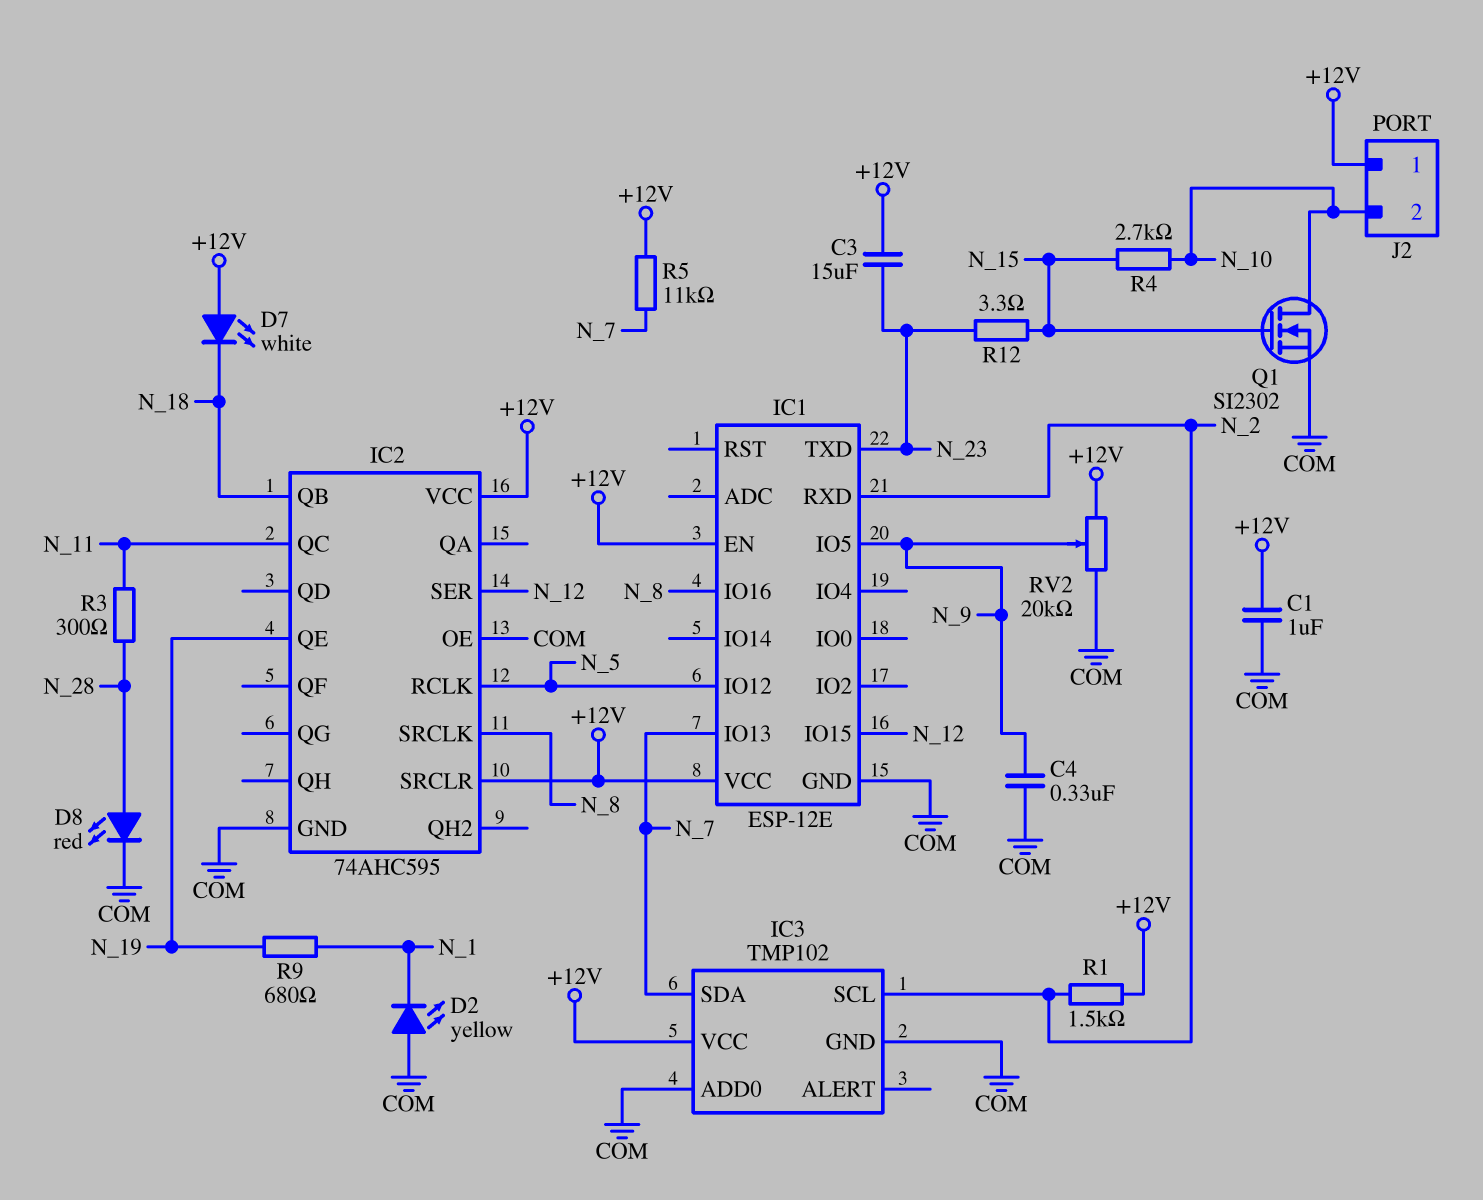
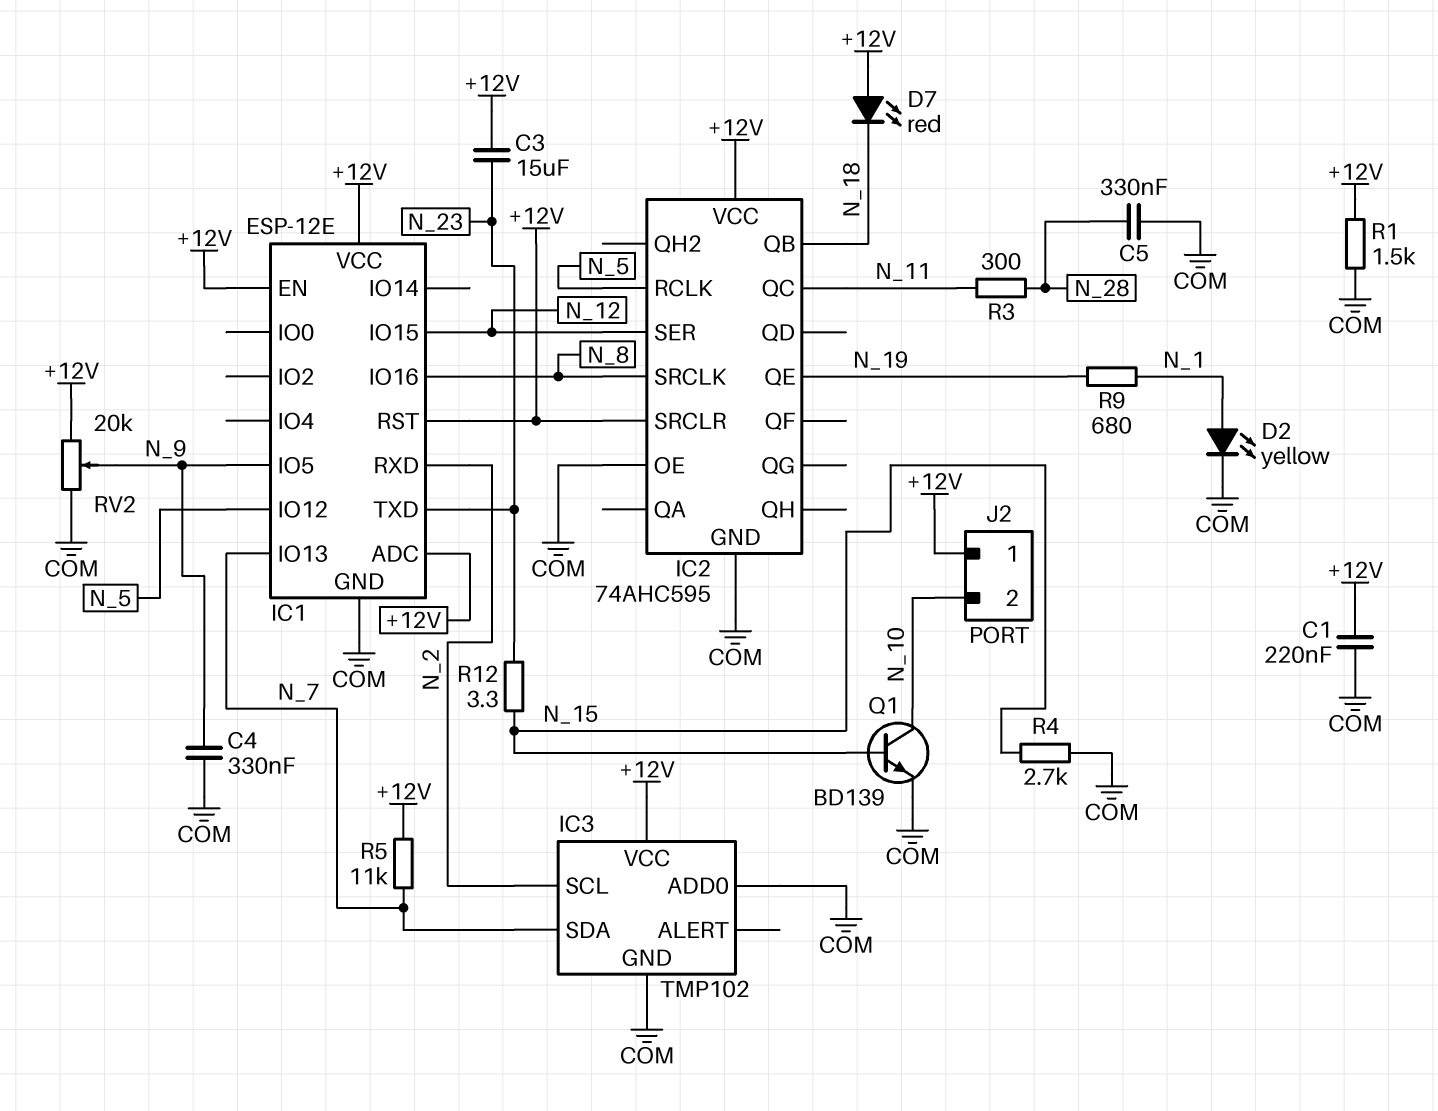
C1: 1uF (+12V, COM) -> 220nF (+12V, COM)
C5: none -> 330nF (COM, N_28)
D2: LED yellow (A COM, K N_1) -> LED yellow (A N_1, K COM)
D7: LED white (A +12V, K N_18) -> LED red (A +12V, K N_18)
D8: LED red (A N_28, K COM) -> none
IC1 pin ADC: none -> +12V
IC1 pin RST: none -> +12V
Q1: NMOS SI2302 (G N_15, D N_10, S COM) -> NPN BD139 (B N_15, C N_10, E COM)
R1: 1.5k (+12V, N_2) -> 1.5k (+12V, COM)
R4: 2.7k (N_10, N_15) -> 2.7k (COM, N_15)

